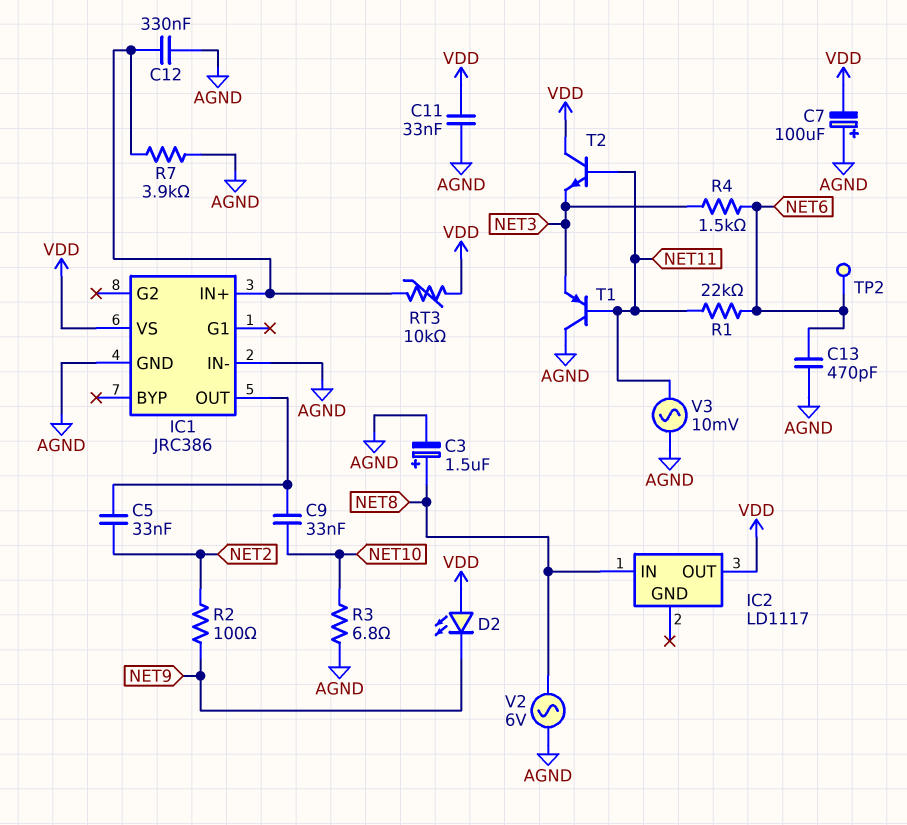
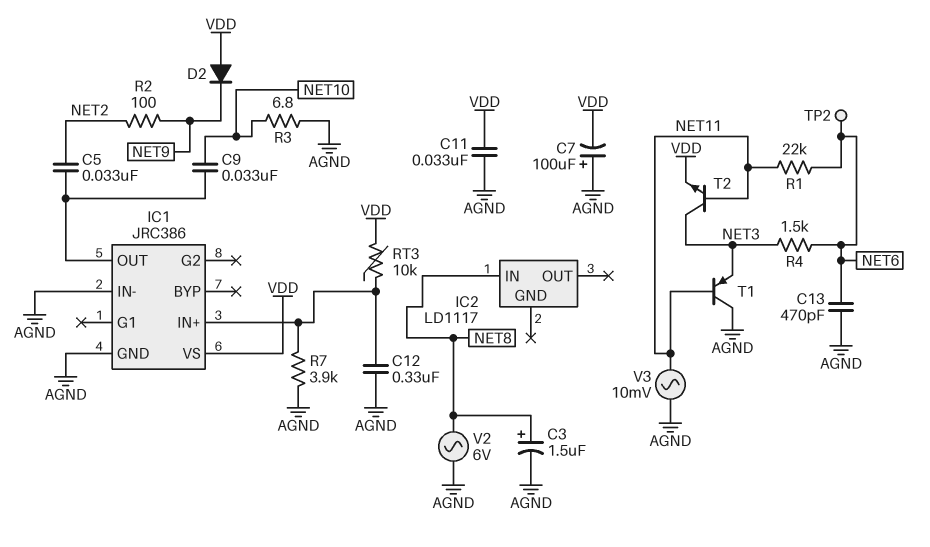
D2: LED (A VDD, K NET9) -> diode (A VDD, K NET9)
IC2 pin OUT: VDD -> none
T2: NPN (B NET11, C VDD, E NET3) -> NPN (B NET11, C NET3, E VDD)

